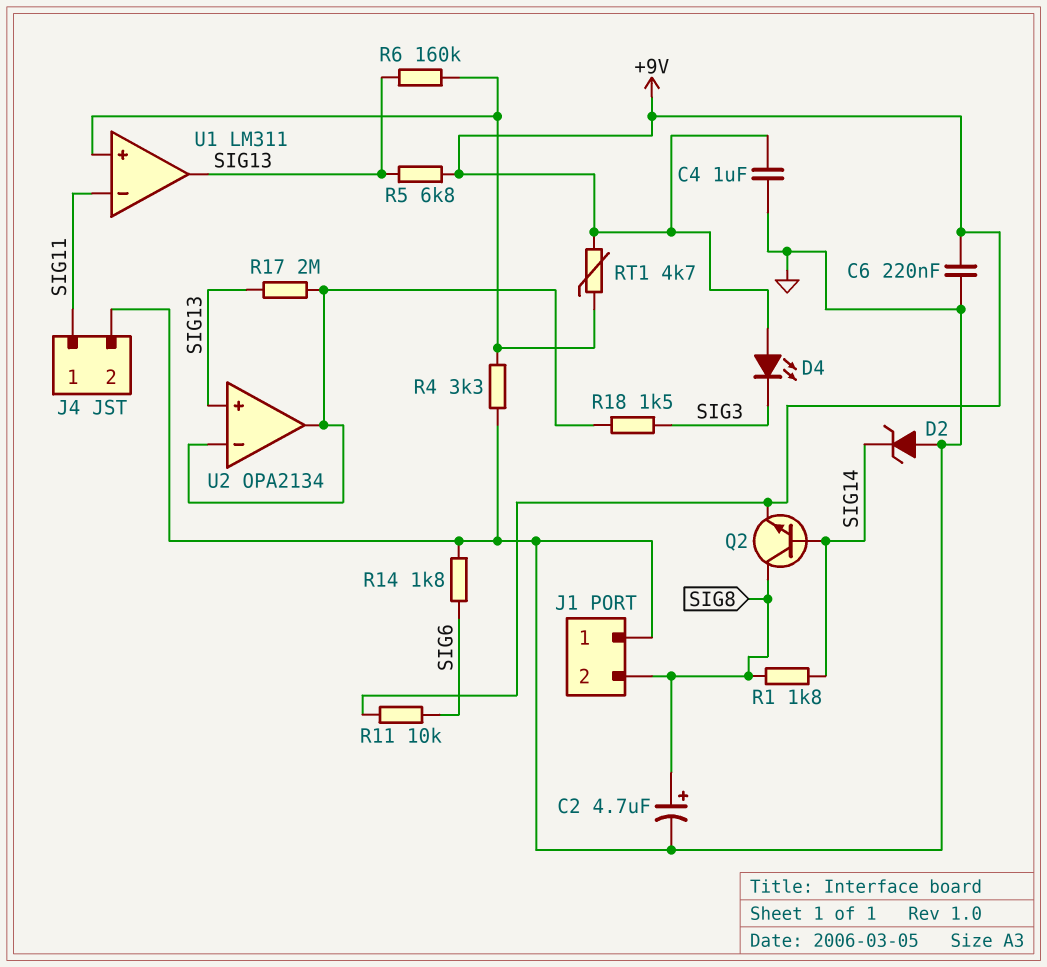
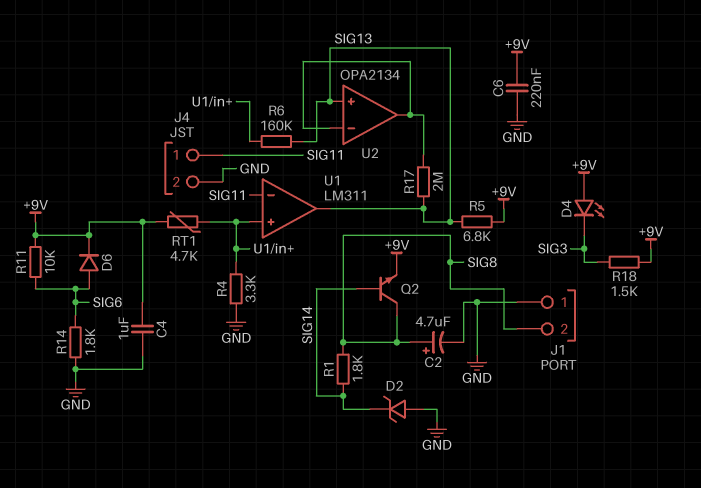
D6: none -> diode (A SIG6, K +9V)
R18: 1.5k (SIG3, U2/in-) -> 1.5k (+9V, SIG3)

